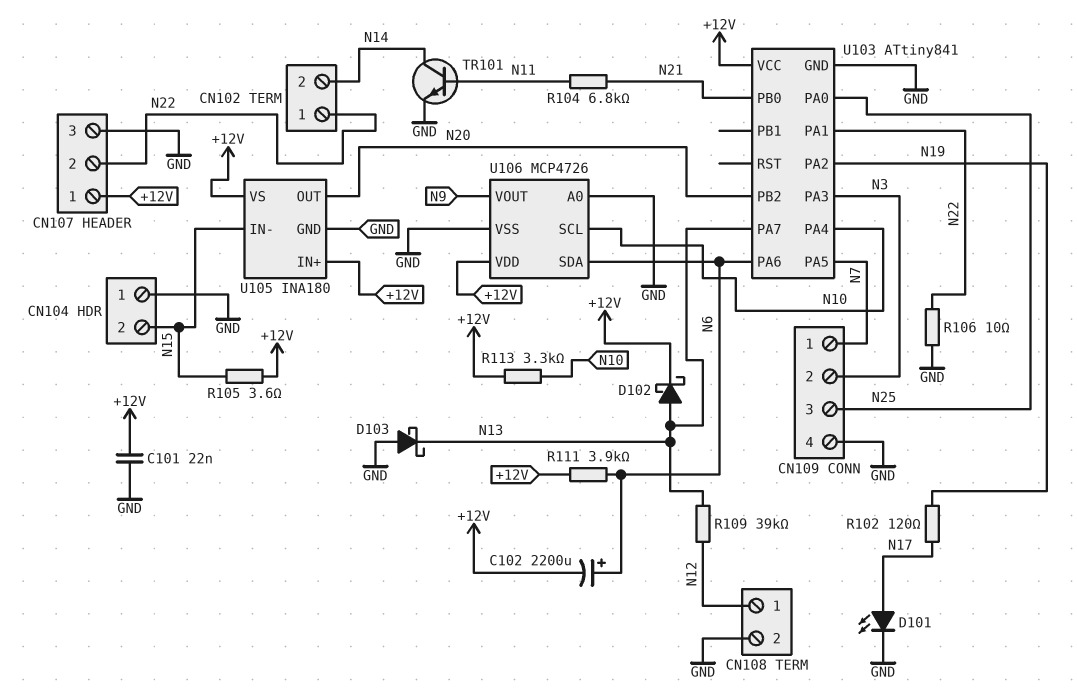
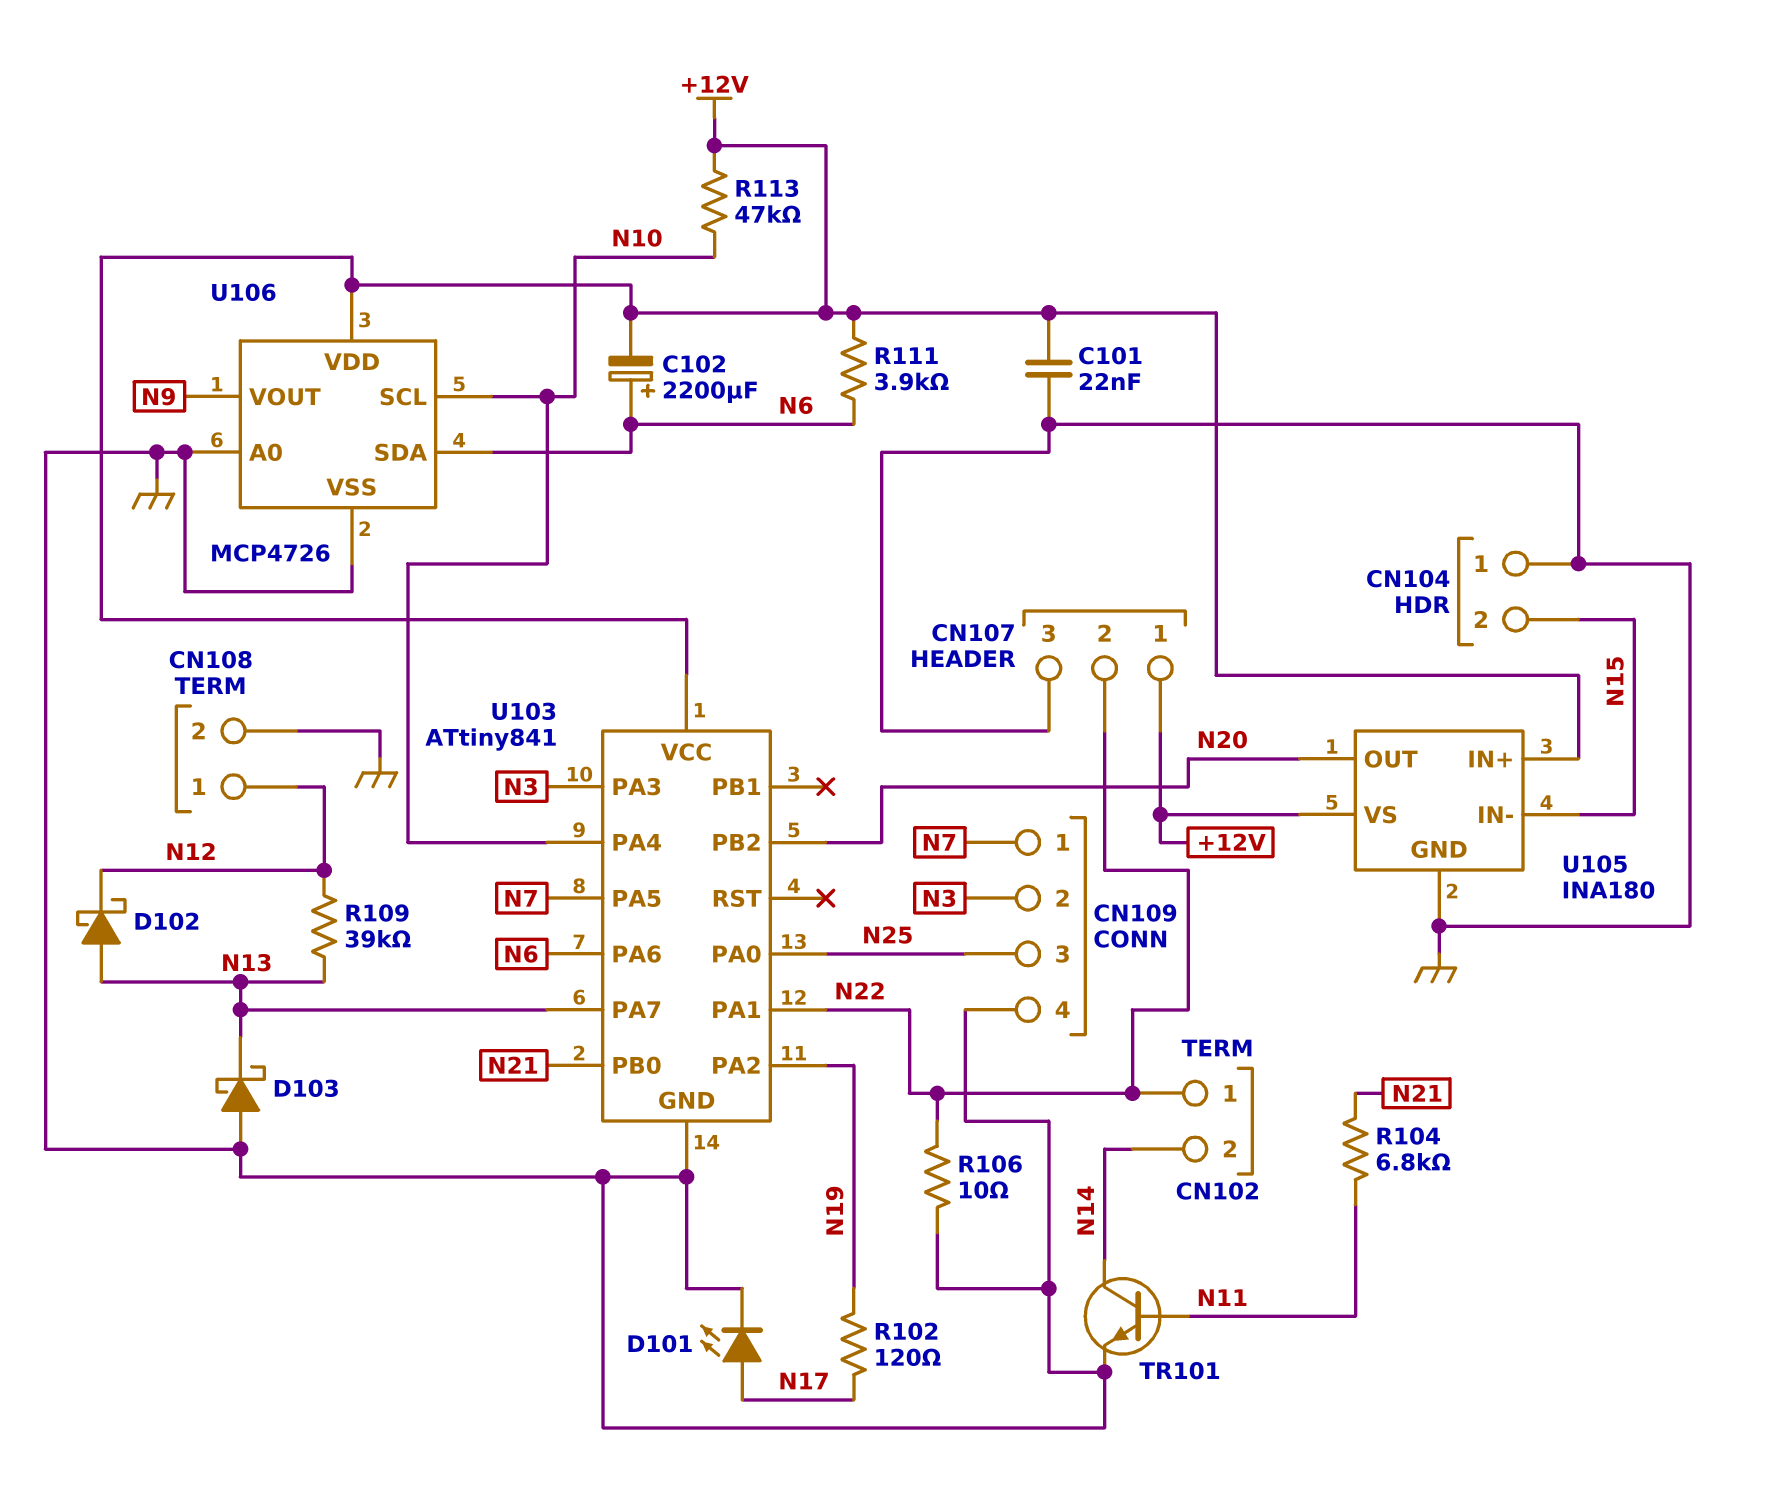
D102: schottky (A N13, K +12V) -> schottky (A N13, K N12)
R105: 3.6 (+12V, N15) -> none
R113: 3.3k (+12V, N10) -> 47k (+12V, N10)

